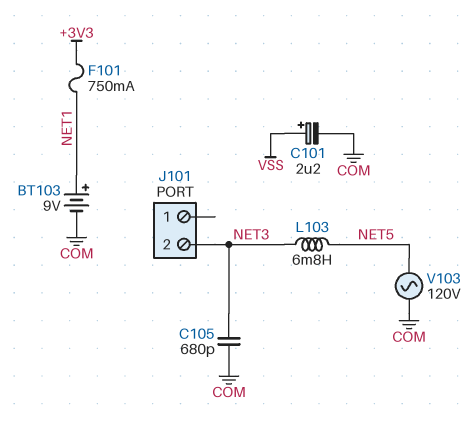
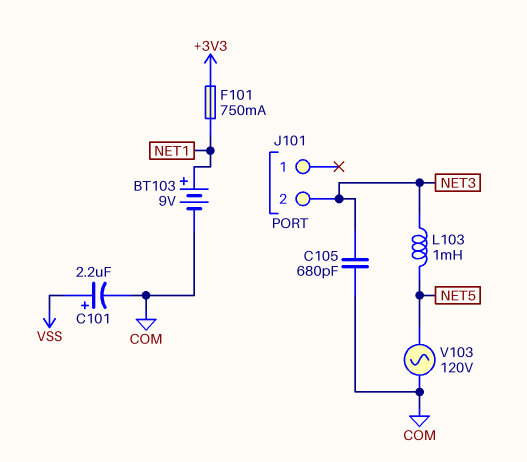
L103: 6.8mH (NET3, NET5) -> 1mH (NET3, NET5)

